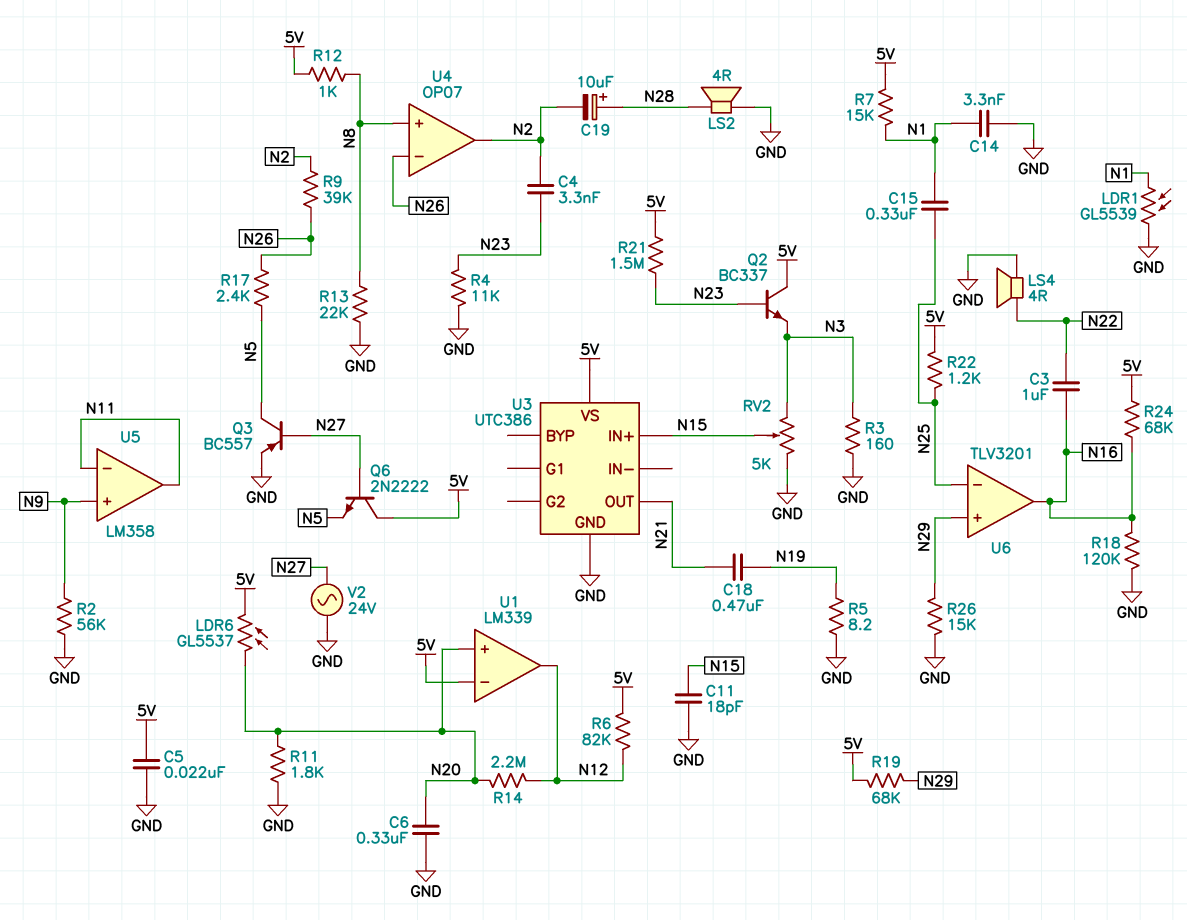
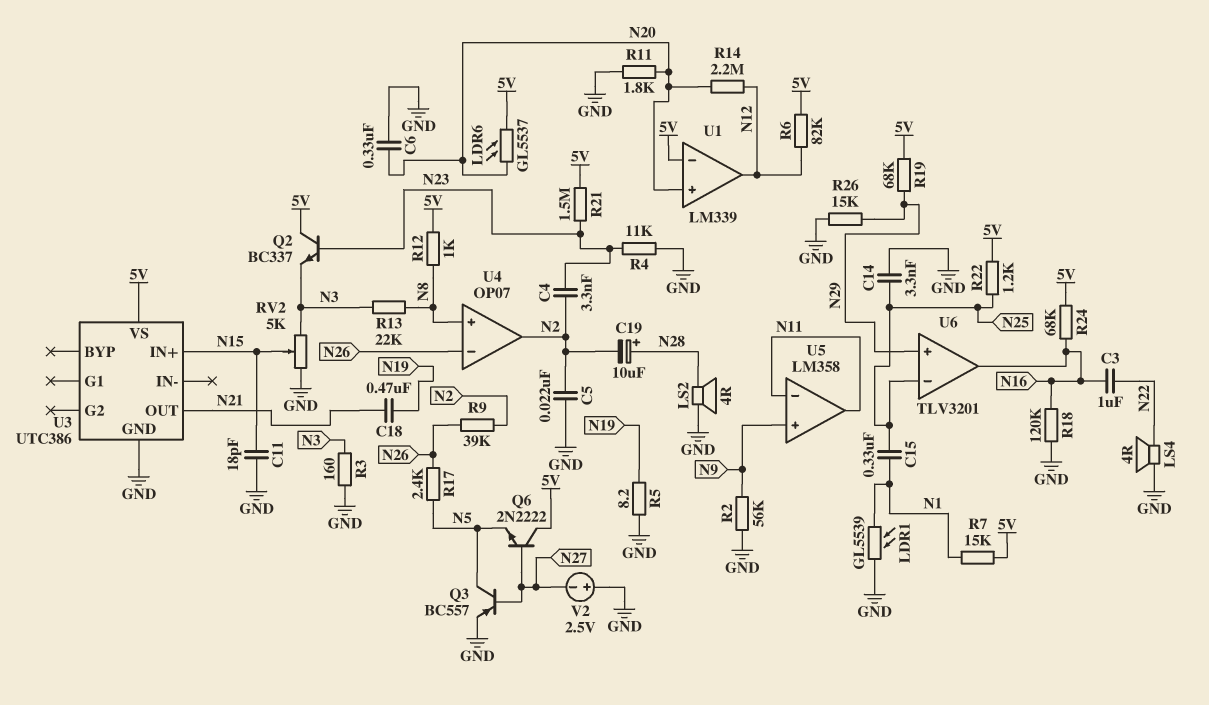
C5: 22nF (5V, GND) -> 22nF (GND, N2)
C14: 3.3nF (GND, N1) -> 3.3nF (GND, N25)
R13: 22k (GND, N8) -> 22k (N3, N8)
V2: AC 24V (GND, N27) -> 2.5V (plus GND, minus N27)

